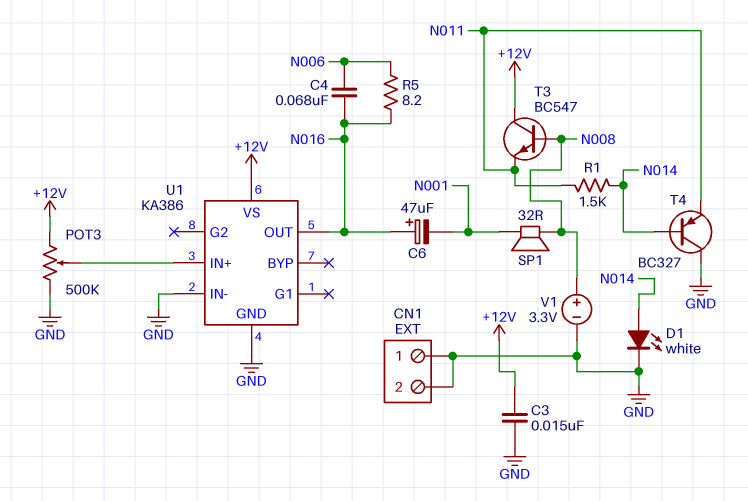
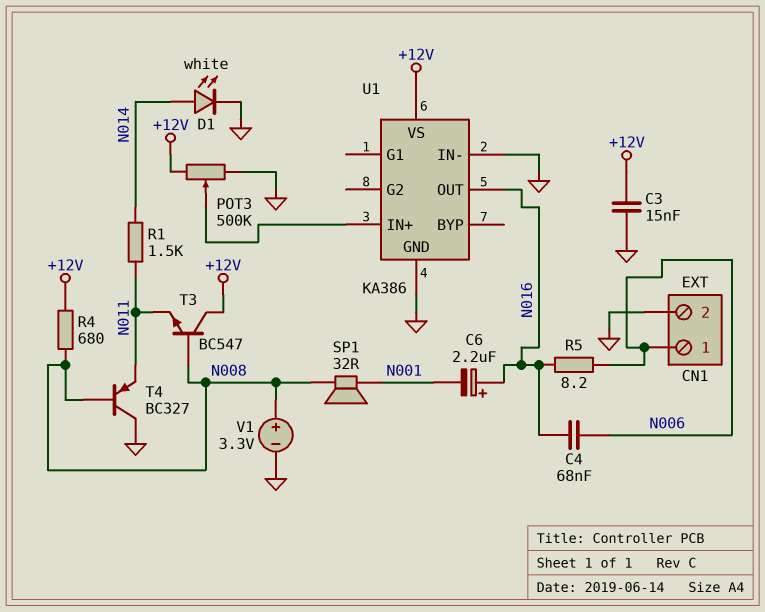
C6: 47uF (plus N016, minus N001) -> 2.2uF (plus N016, minus N001)
CN1 pin 1: GND -> N006
R4: none -> 680 (+12V, N008)
T4: PNP BC327 (B N014, C GND, E N011) -> PNP BC327 (B N008, C GND, E N011)

